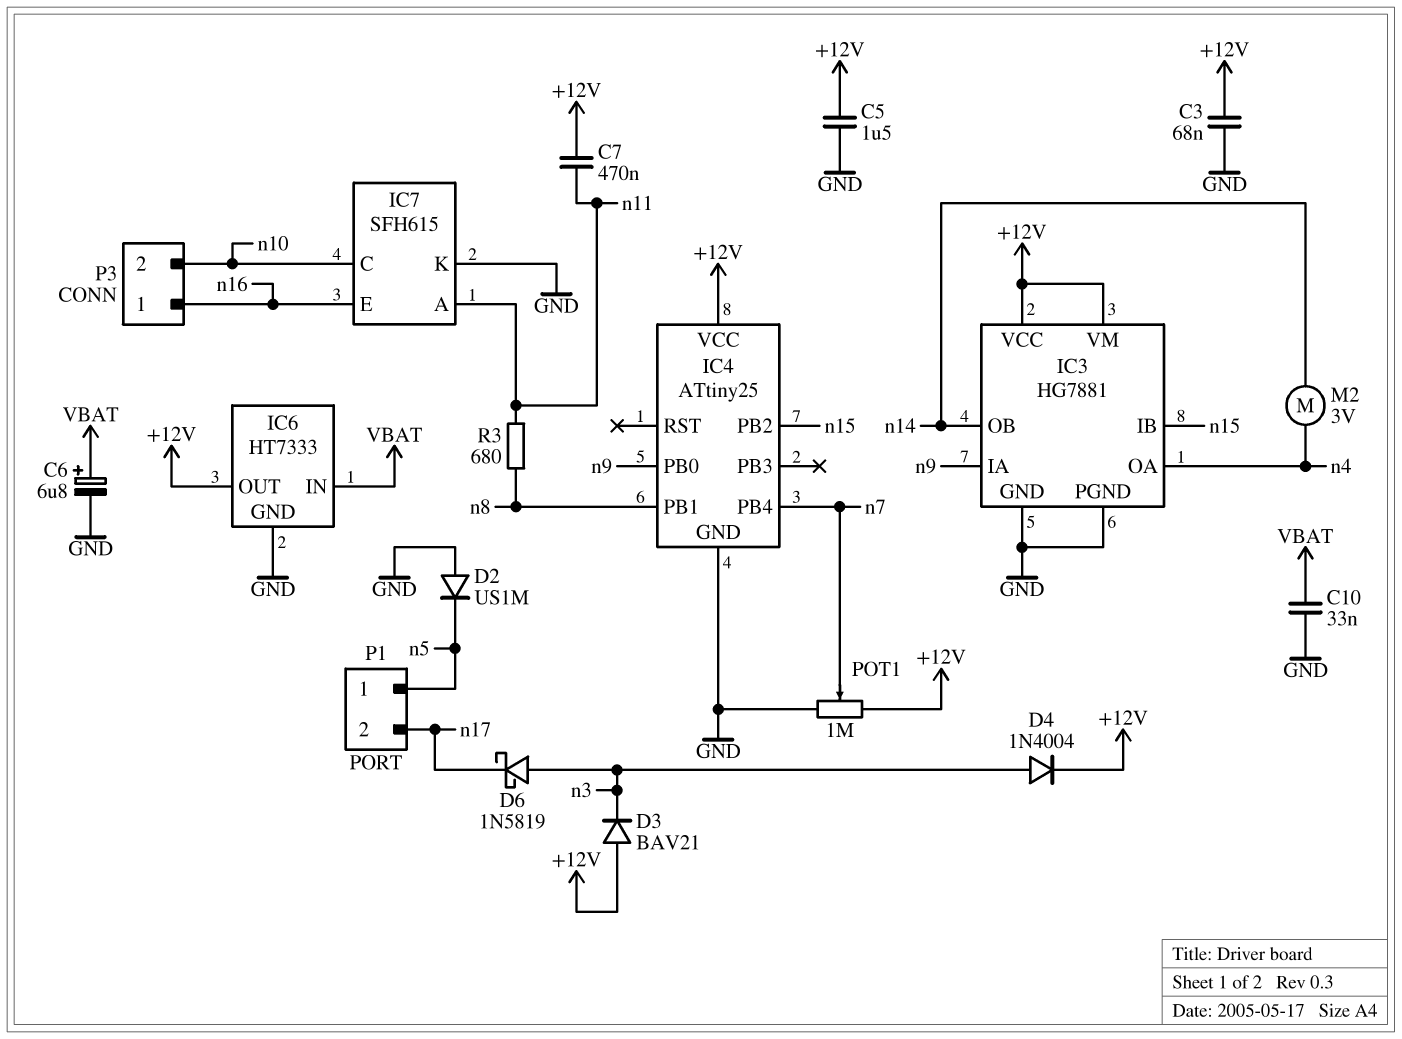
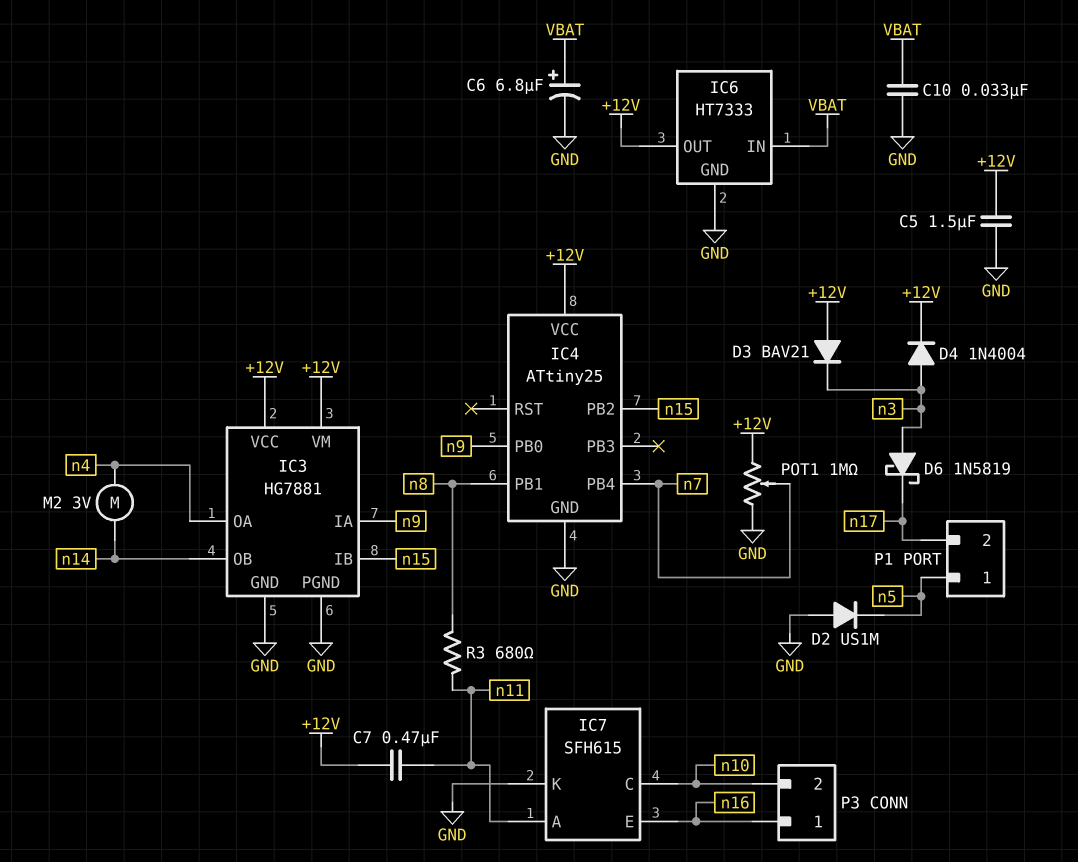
C3: 68nF (+12V, GND) -> none

